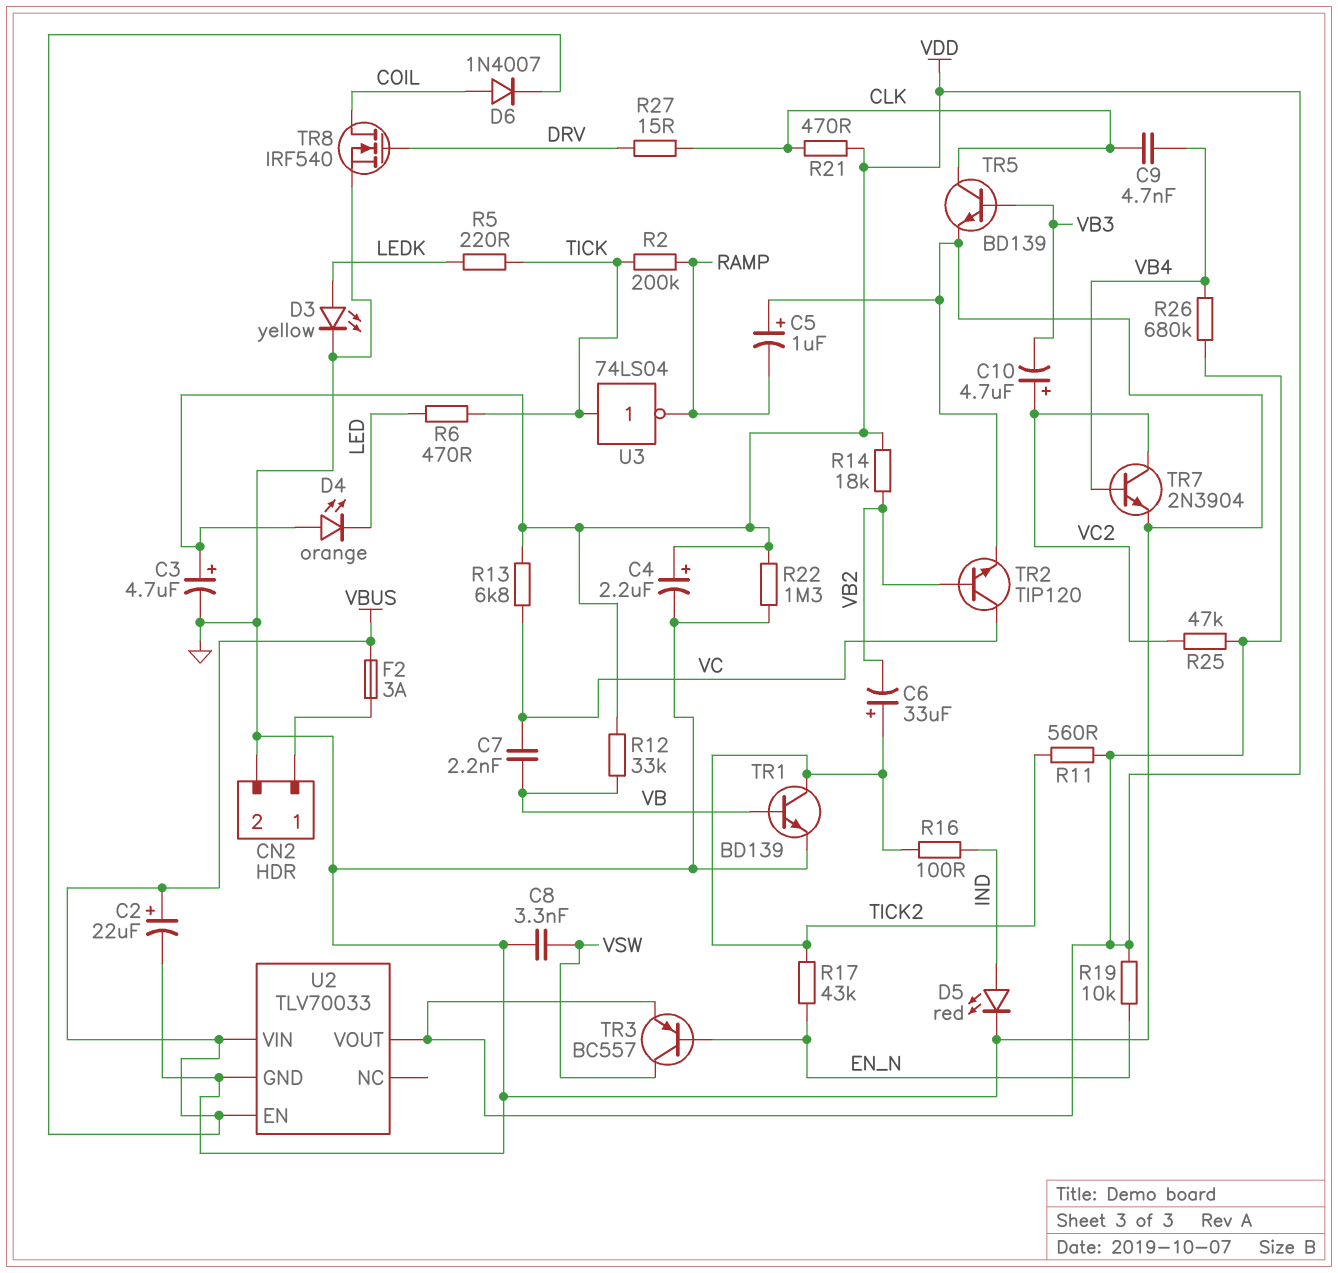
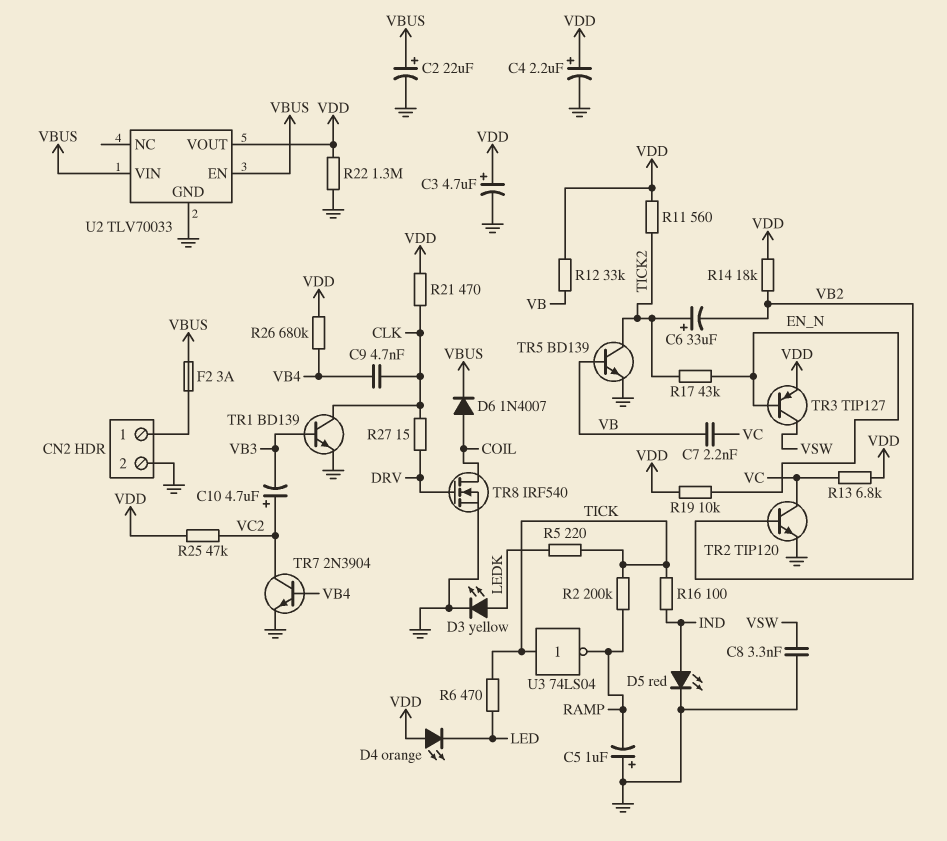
R16: 100 (IND, TICK2) -> 100 (IND, TICK)
TR1: NPN BD139 (B VB, C TICK2, E GND) -> NPN BD139 (B VB3, C CLK, E GND)
TR3: PNP BC557 (B EN_N, C VSW, E VDD) -> PNP TIP127 (B EN_N, C VSW, E VDD)
TR5: NPN BD139 (B VB3, C CLK, E GND) -> NPN BD139 (B VB, C TICK2, E GND)

